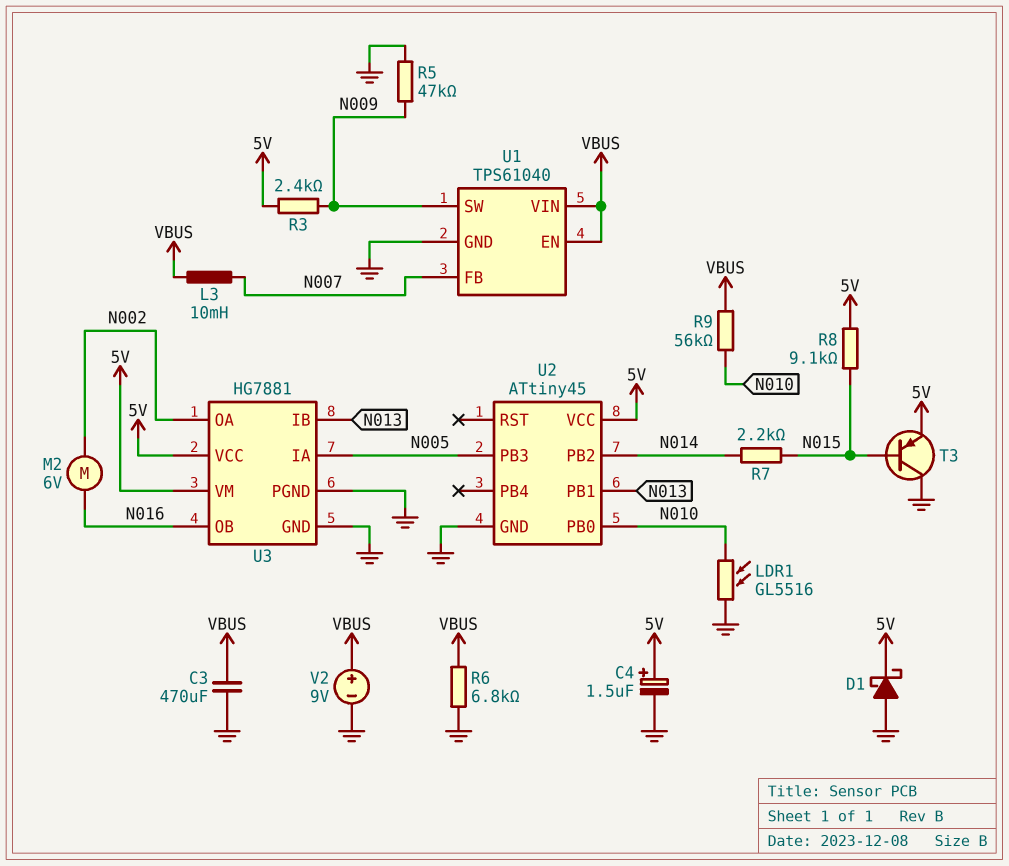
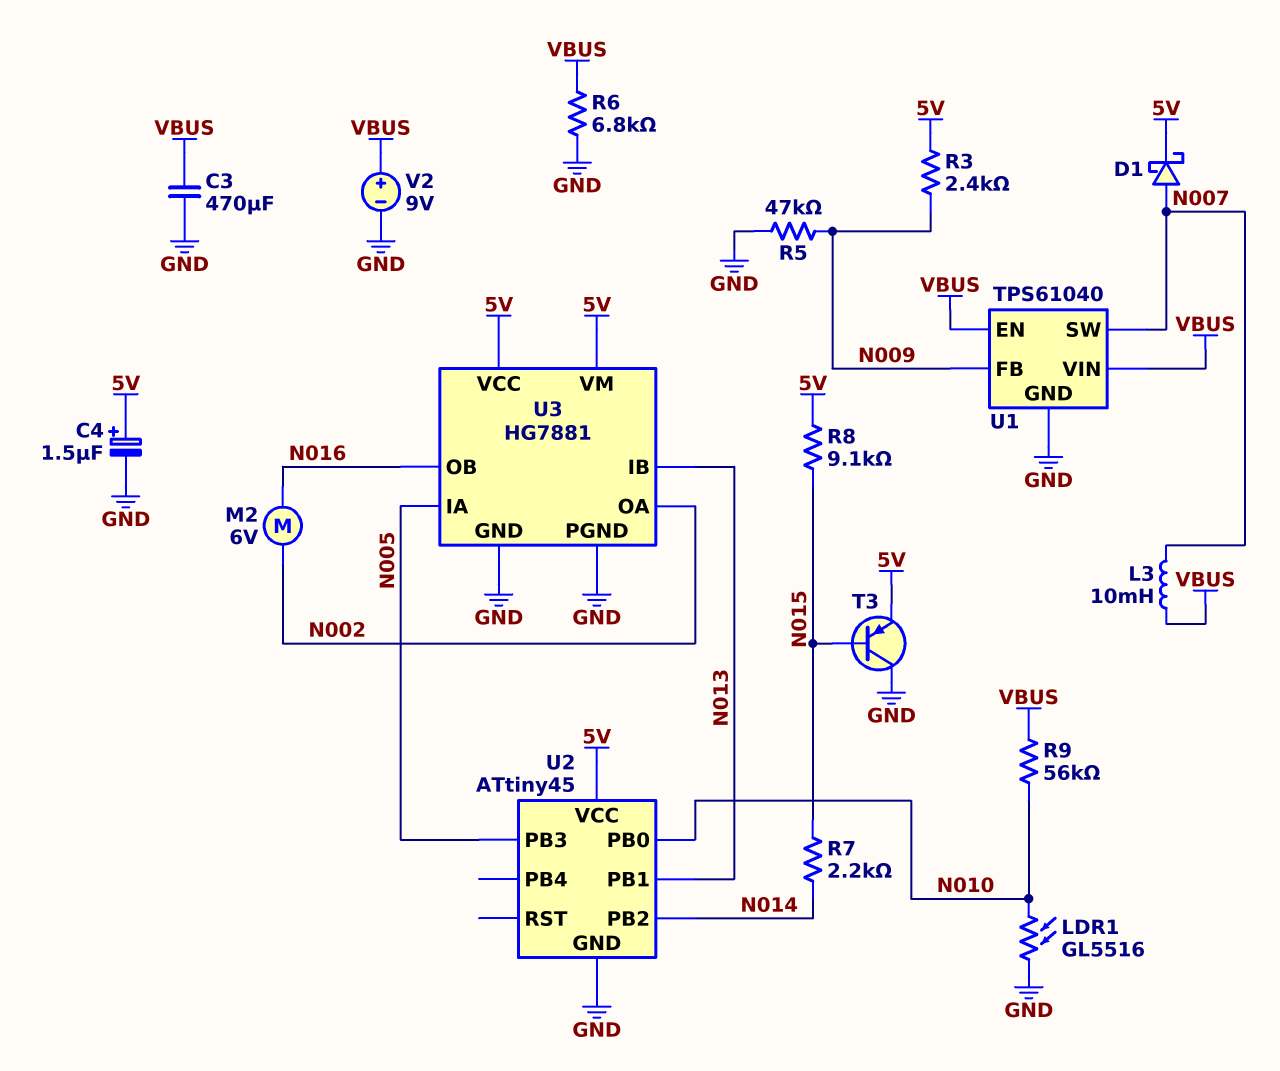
D1: schottky (A GND, K 5V) -> schottky (A N007, K 5V)
U1 pin FB: N007 -> N009
U1 pin SW: N009 -> N007

